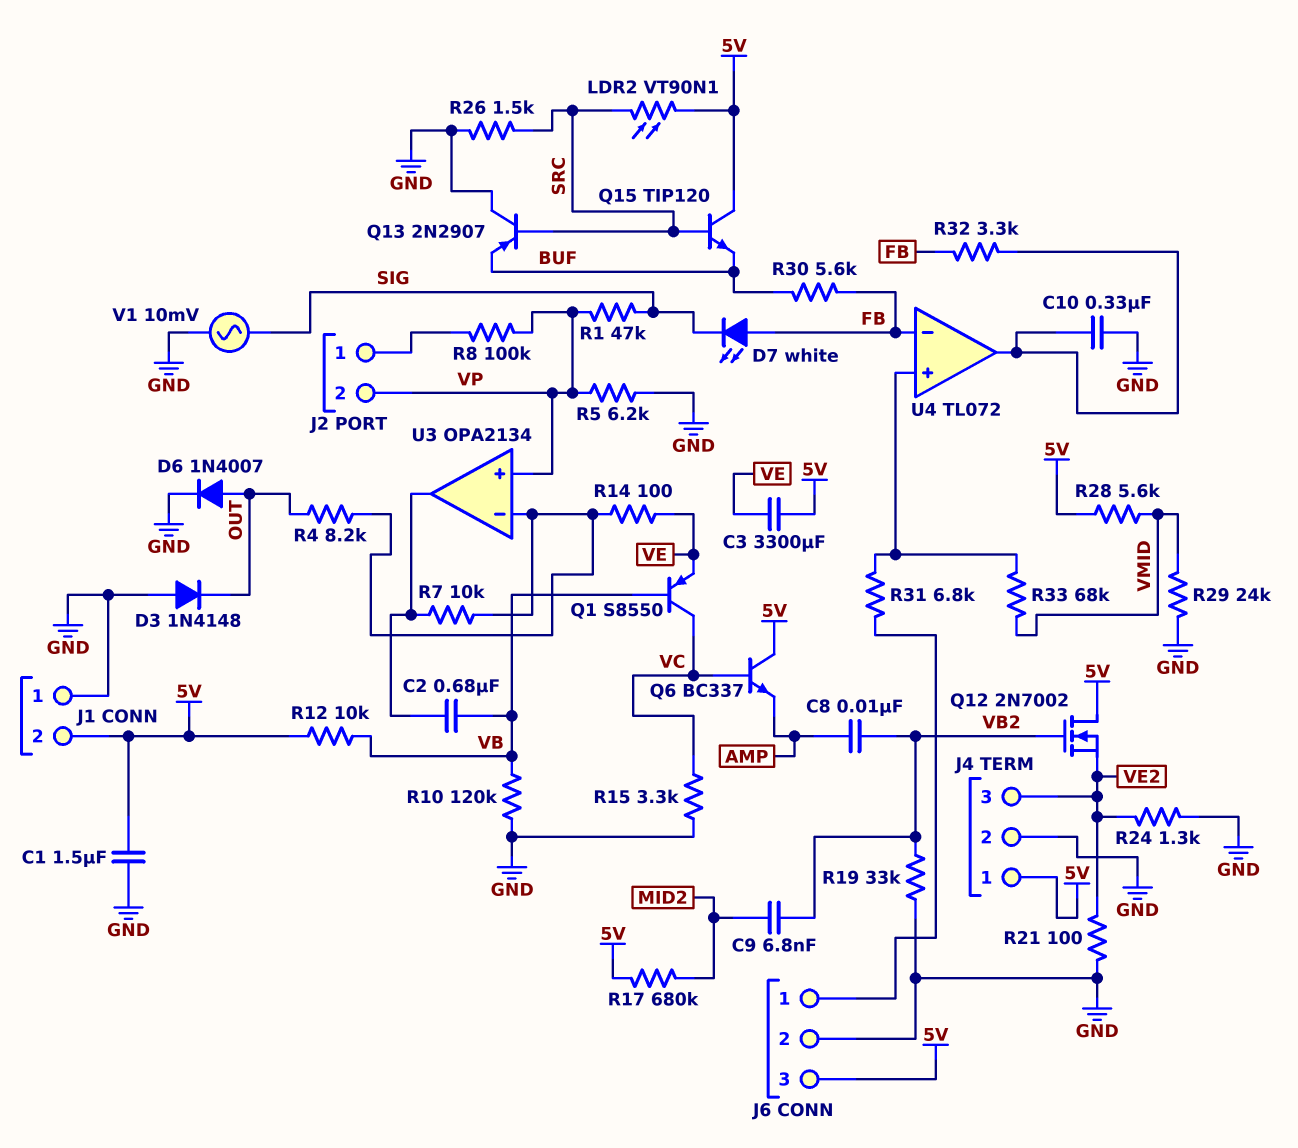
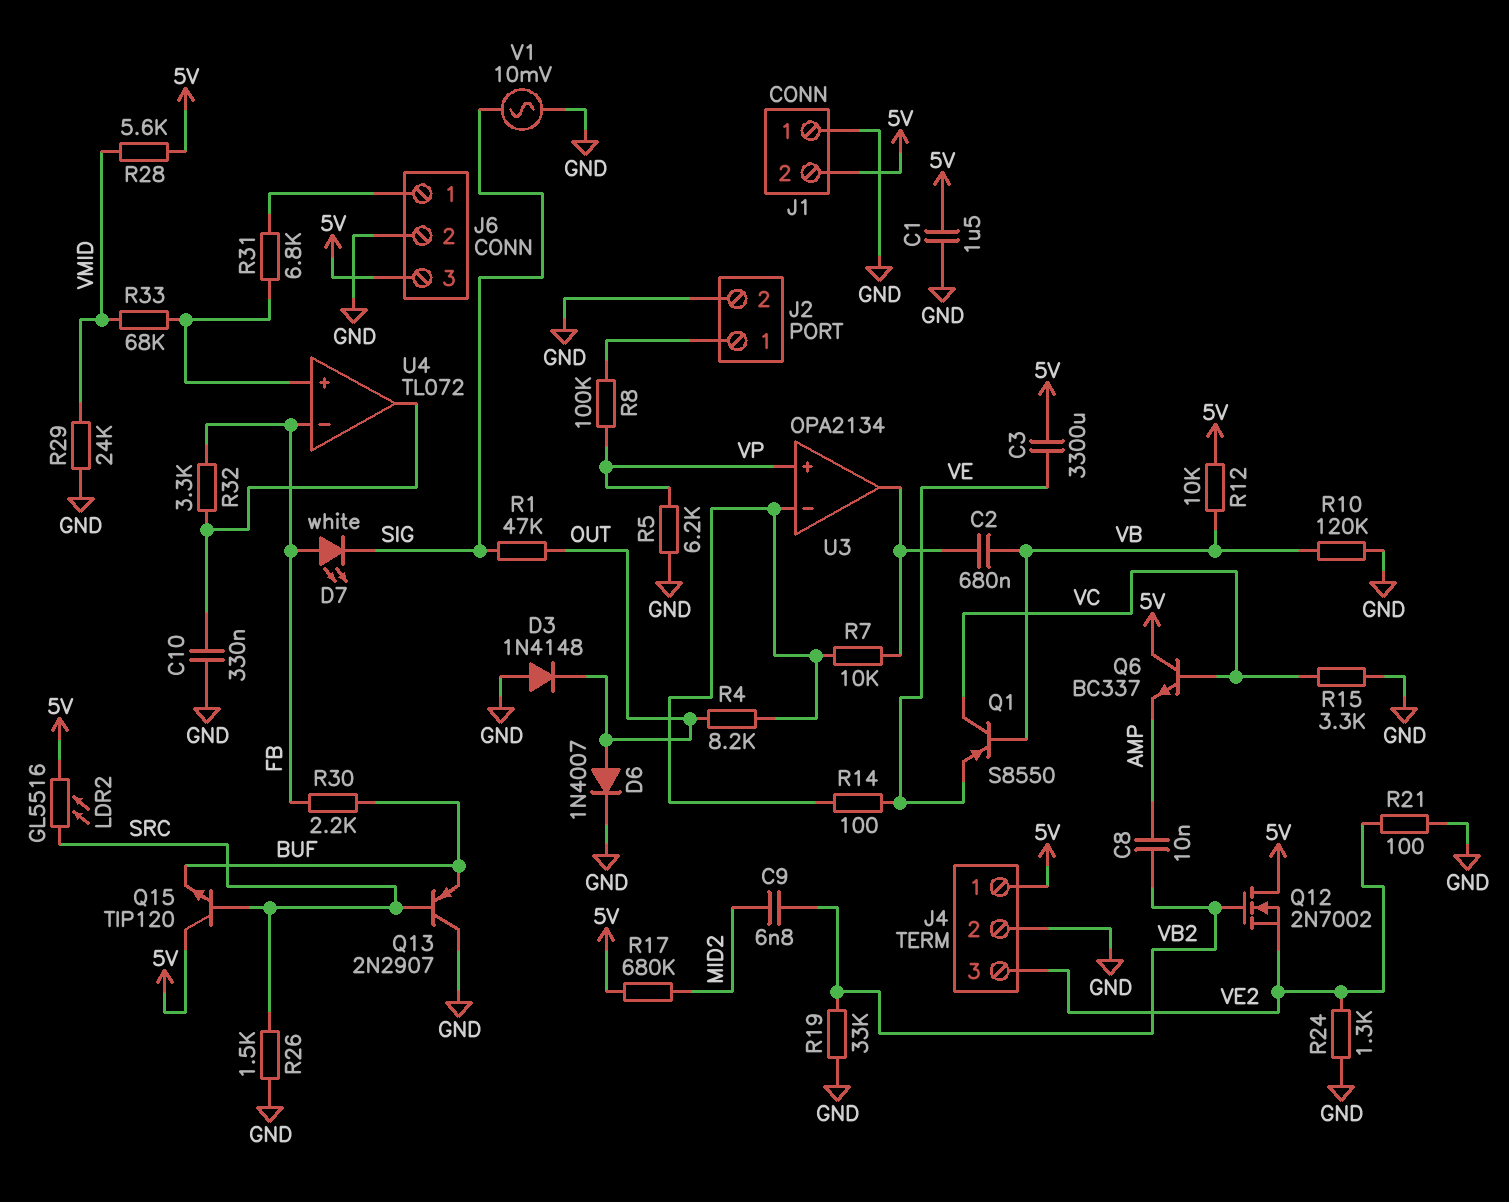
J2 pin 2: VP -> GND
LDR2: VT90N1 (5V, SRC) -> GL5516 (5V, SRC)
R1: 47k (SIG, VP) -> 47k (OUT, SIG)
R30: 5.6k (BUF, FB) -> 2.2k (BUF, FB)

